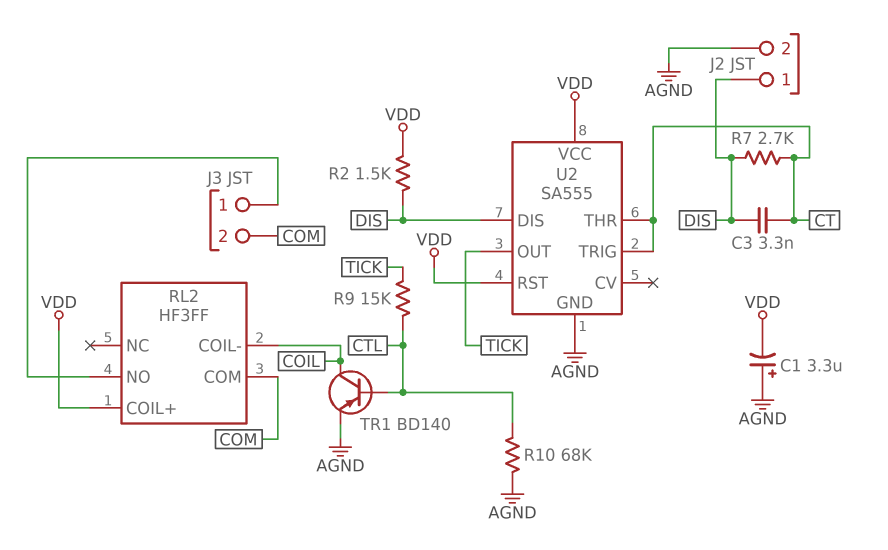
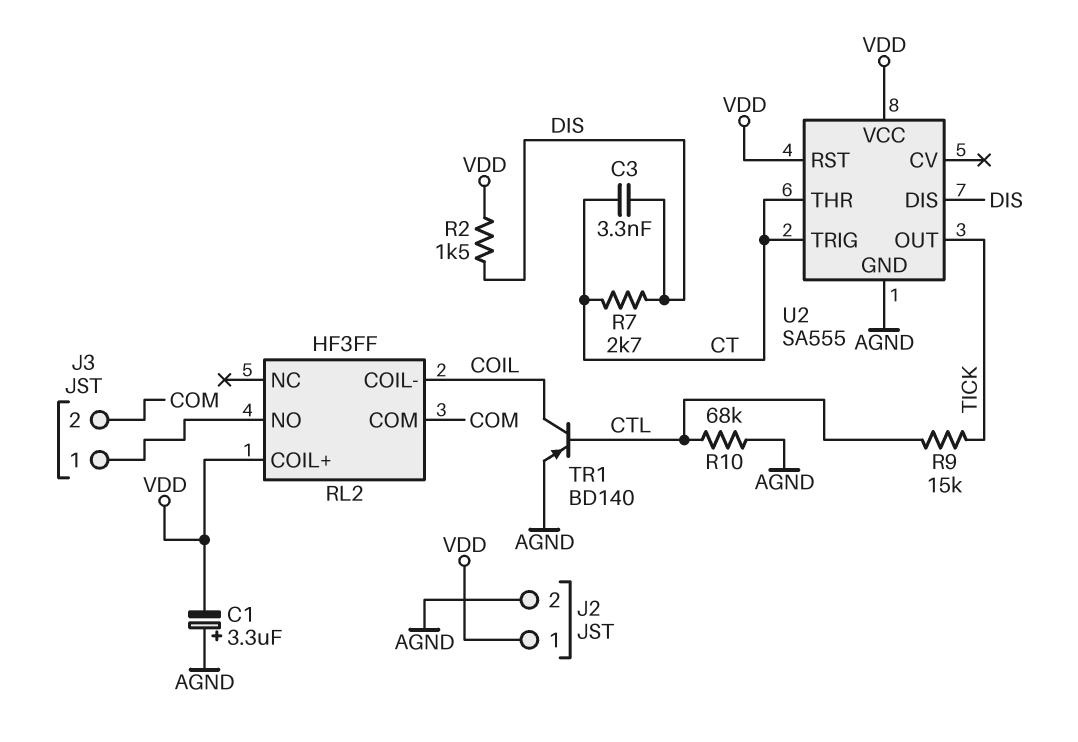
J2 pin 1: DIS -> VDD

